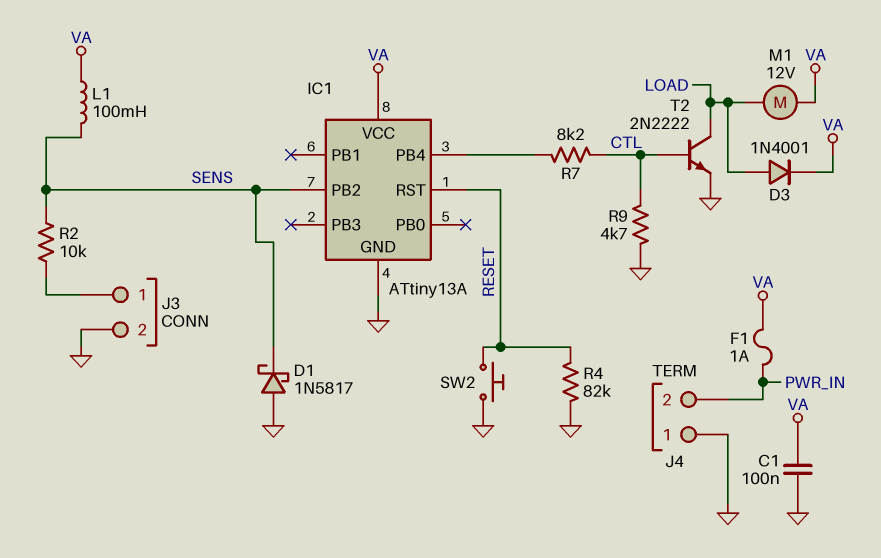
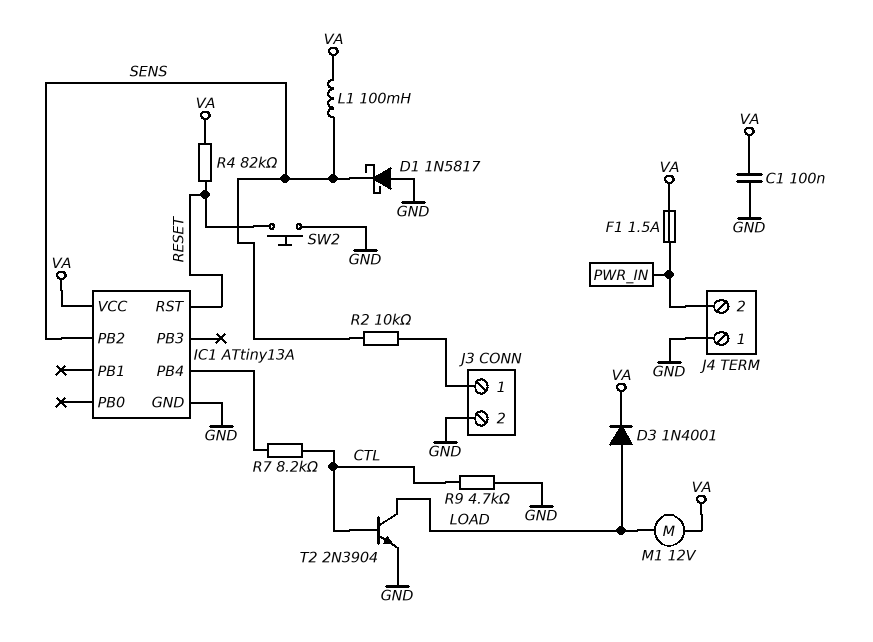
F1: 1A (PWR_IN, VA) -> 1.5A (PWR_IN, VA)
R4: 82k (GND, RESET) -> 82k (RESET, VA)
T2: NPN 2N2222 (B CTL, C LOAD, E GND) -> NPN 2N3904 (B CTL, C LOAD, E GND)

